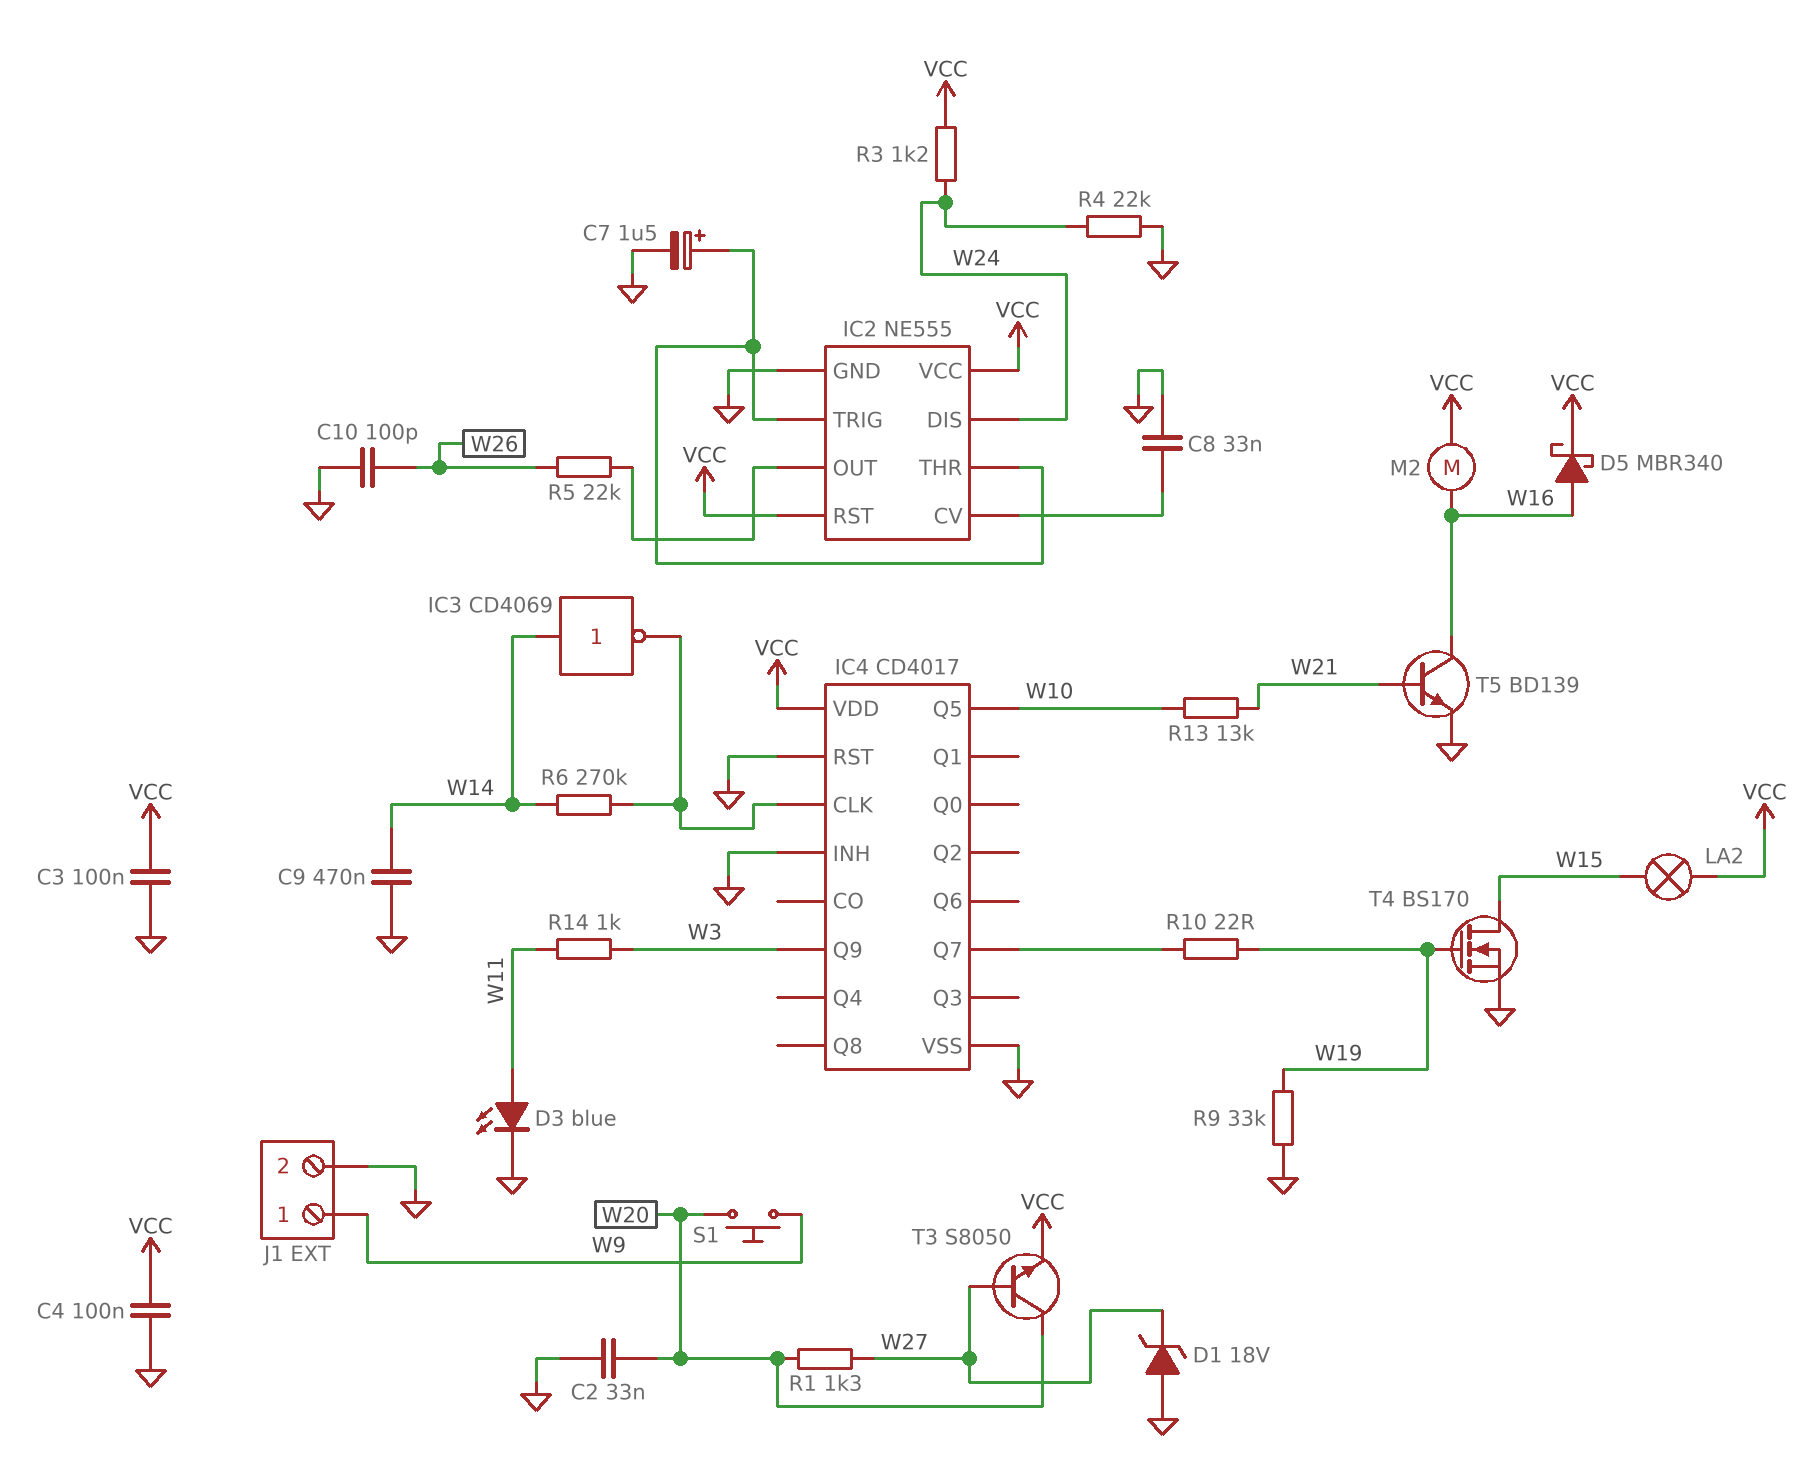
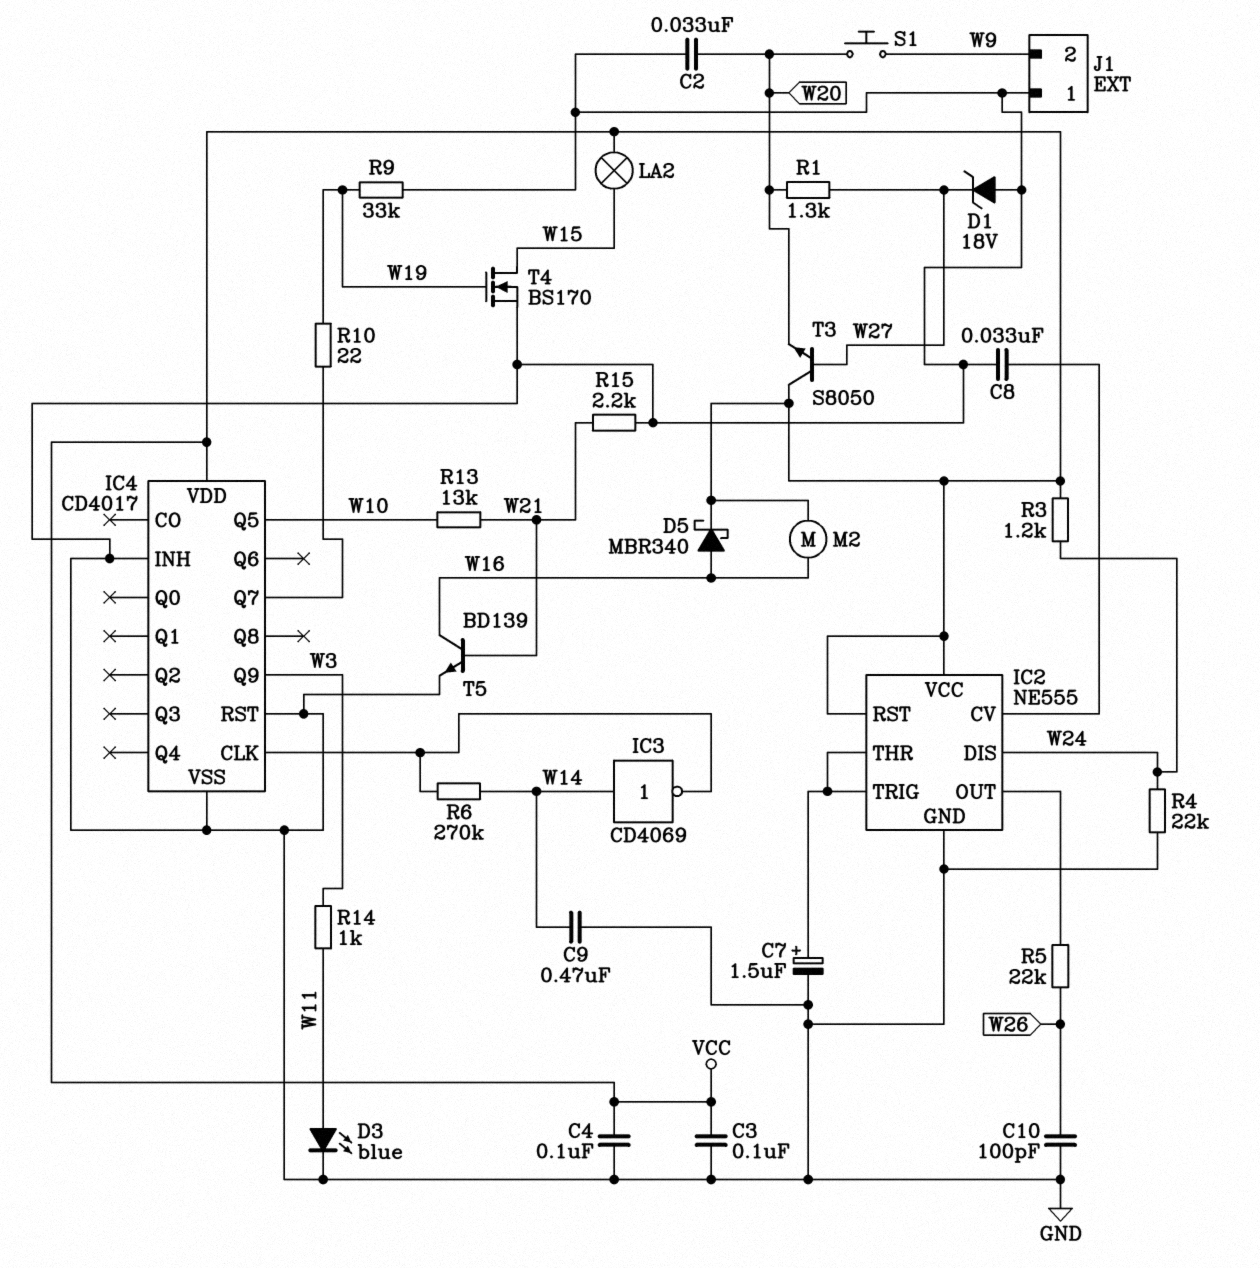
J1 pin 1: W9 -> GND
J1 pin 2: GND -> W9
R15: none -> 2.2k (GND, W21)
T3: NPN S8050 (B W27, C W20, E VCC) -> NPN S8050 (B W27, C VCC, E W20)

